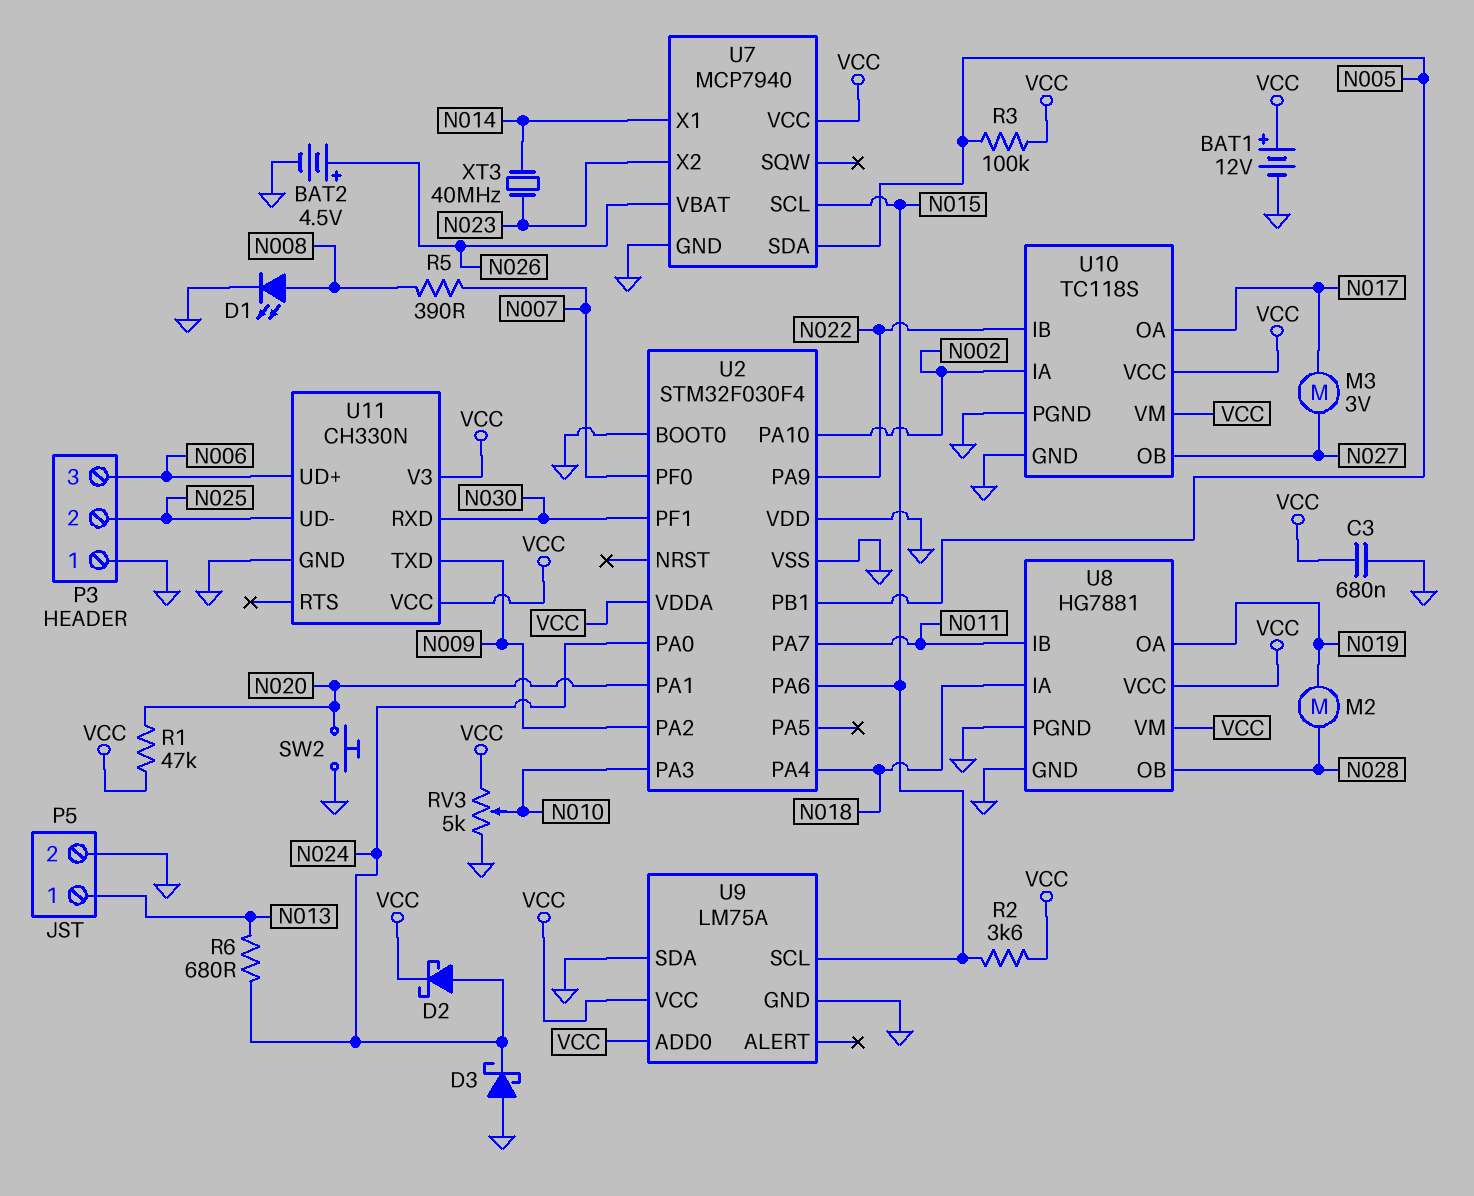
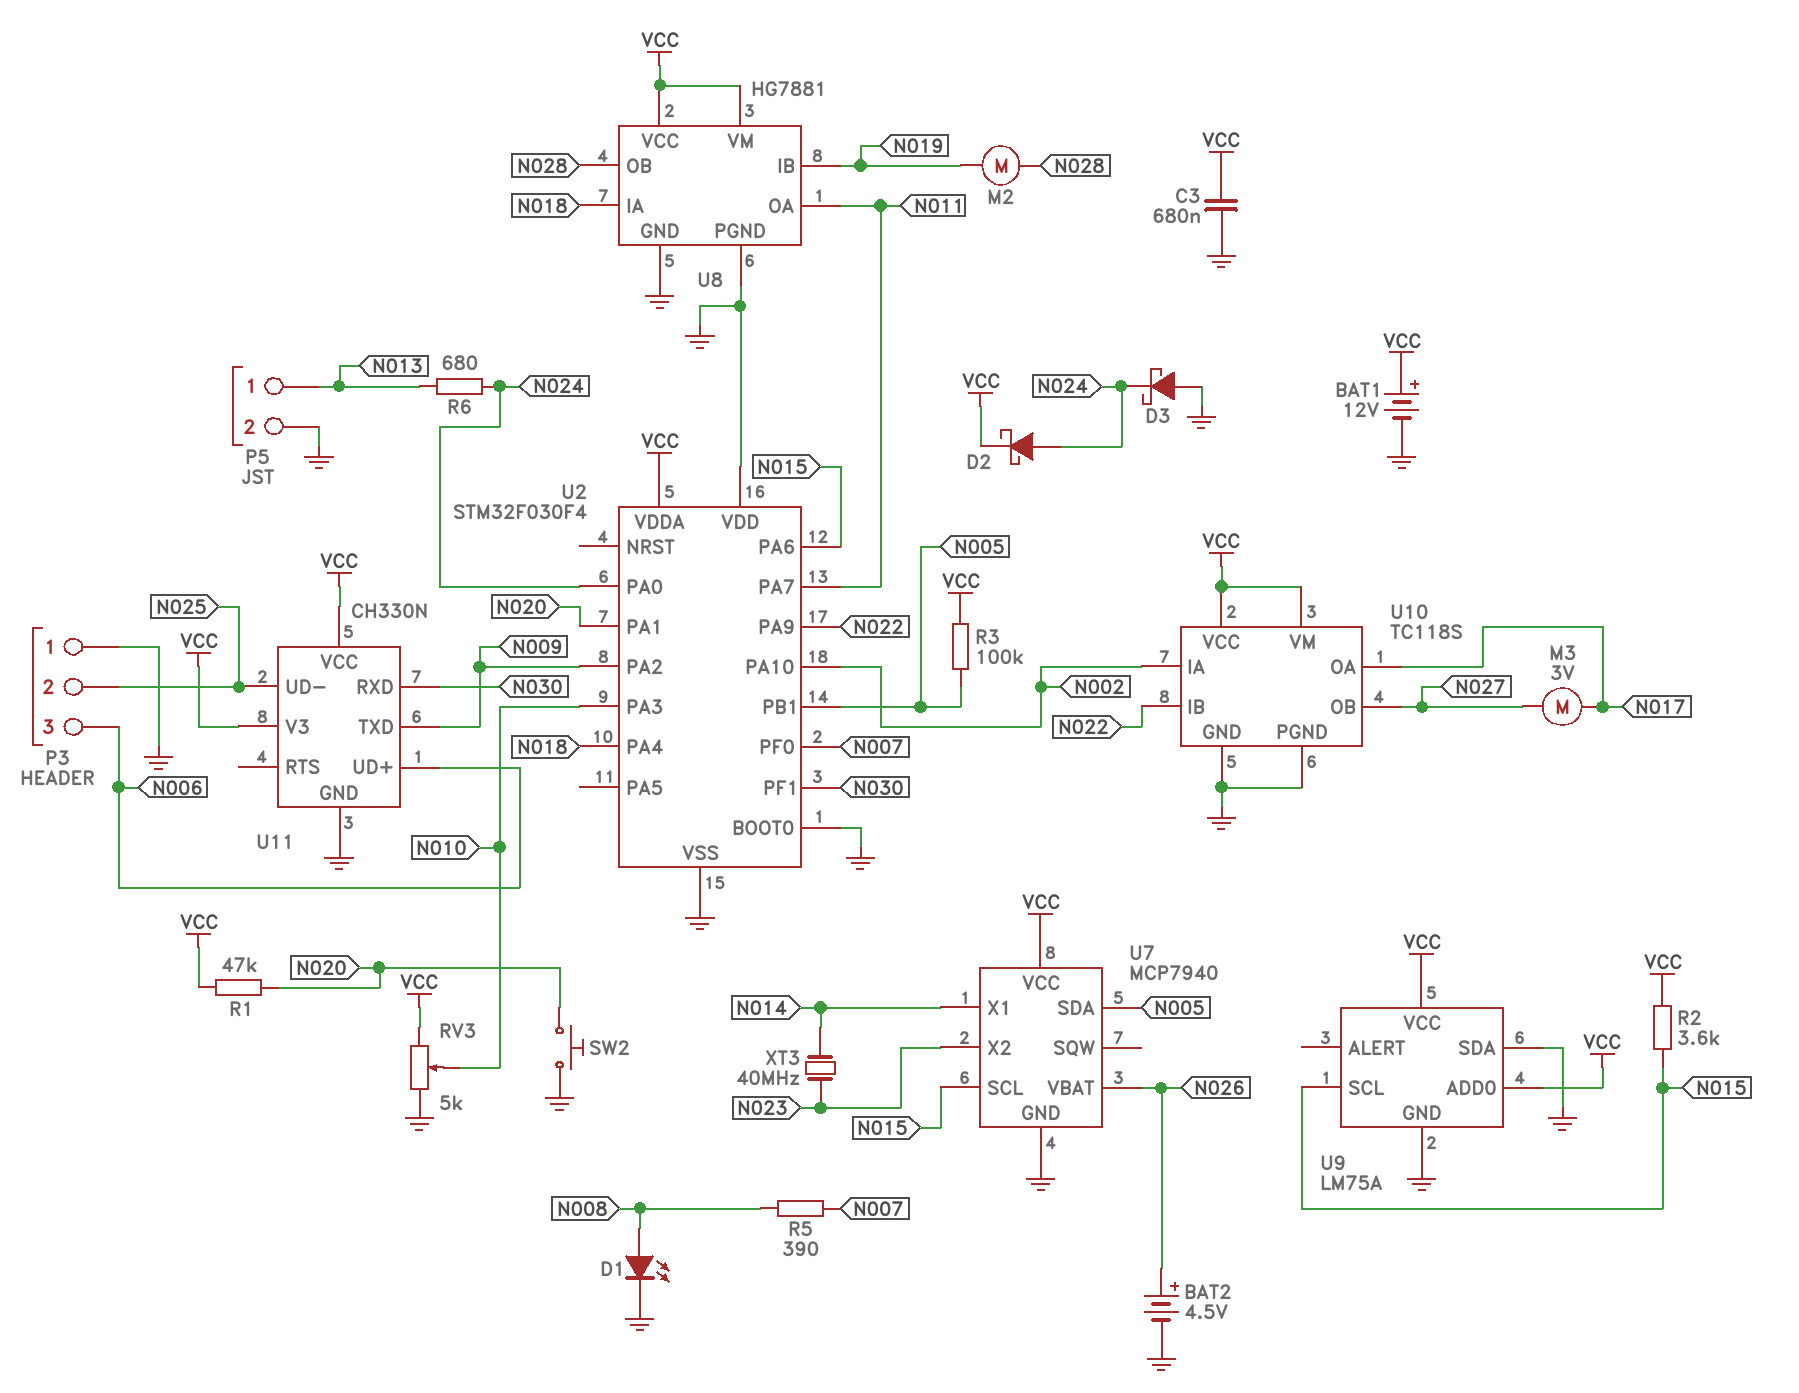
U8 pin IB: N011 -> N019
U8 pin OA: N019 -> N011

